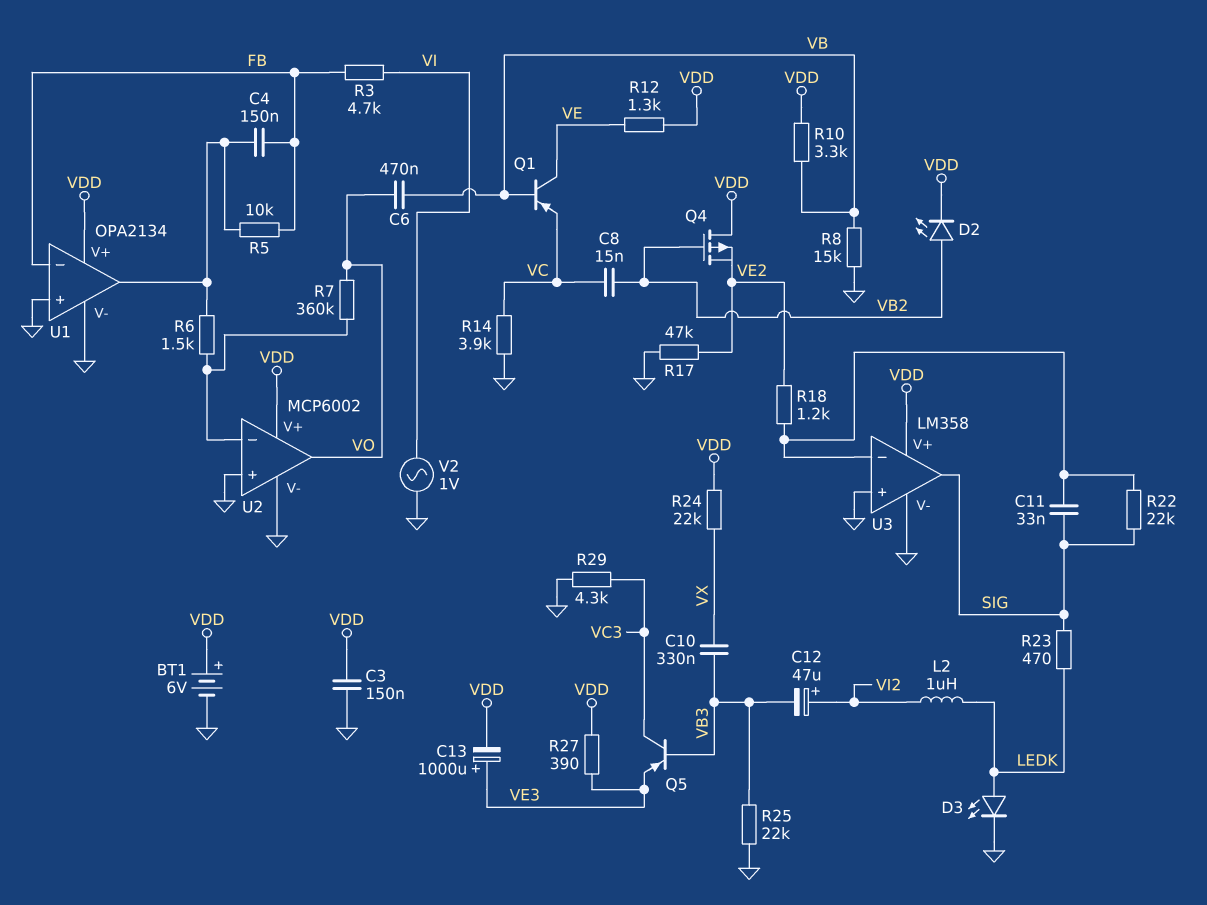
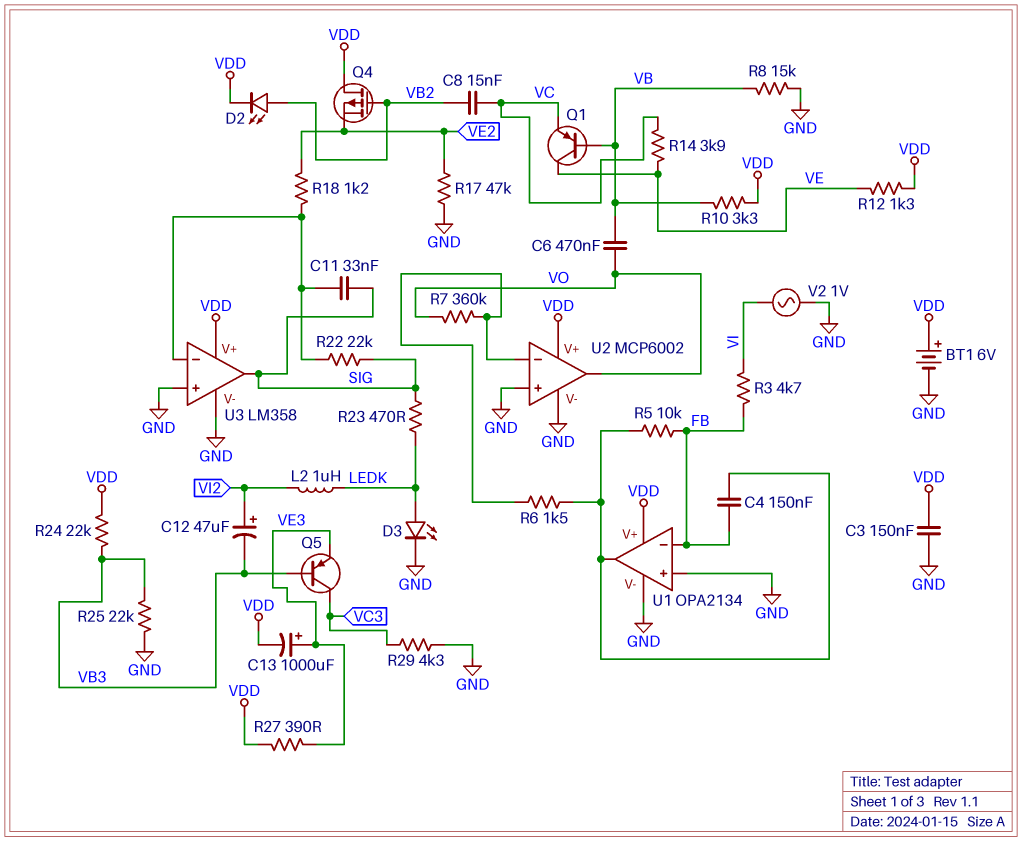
C10: 330nF (VB3, VX) -> none
R14: 3.9k (GND, VC) -> 3.9k (VC, VE)
R24: 22k (VDD, VX) -> 22k (VB3, VDD)

